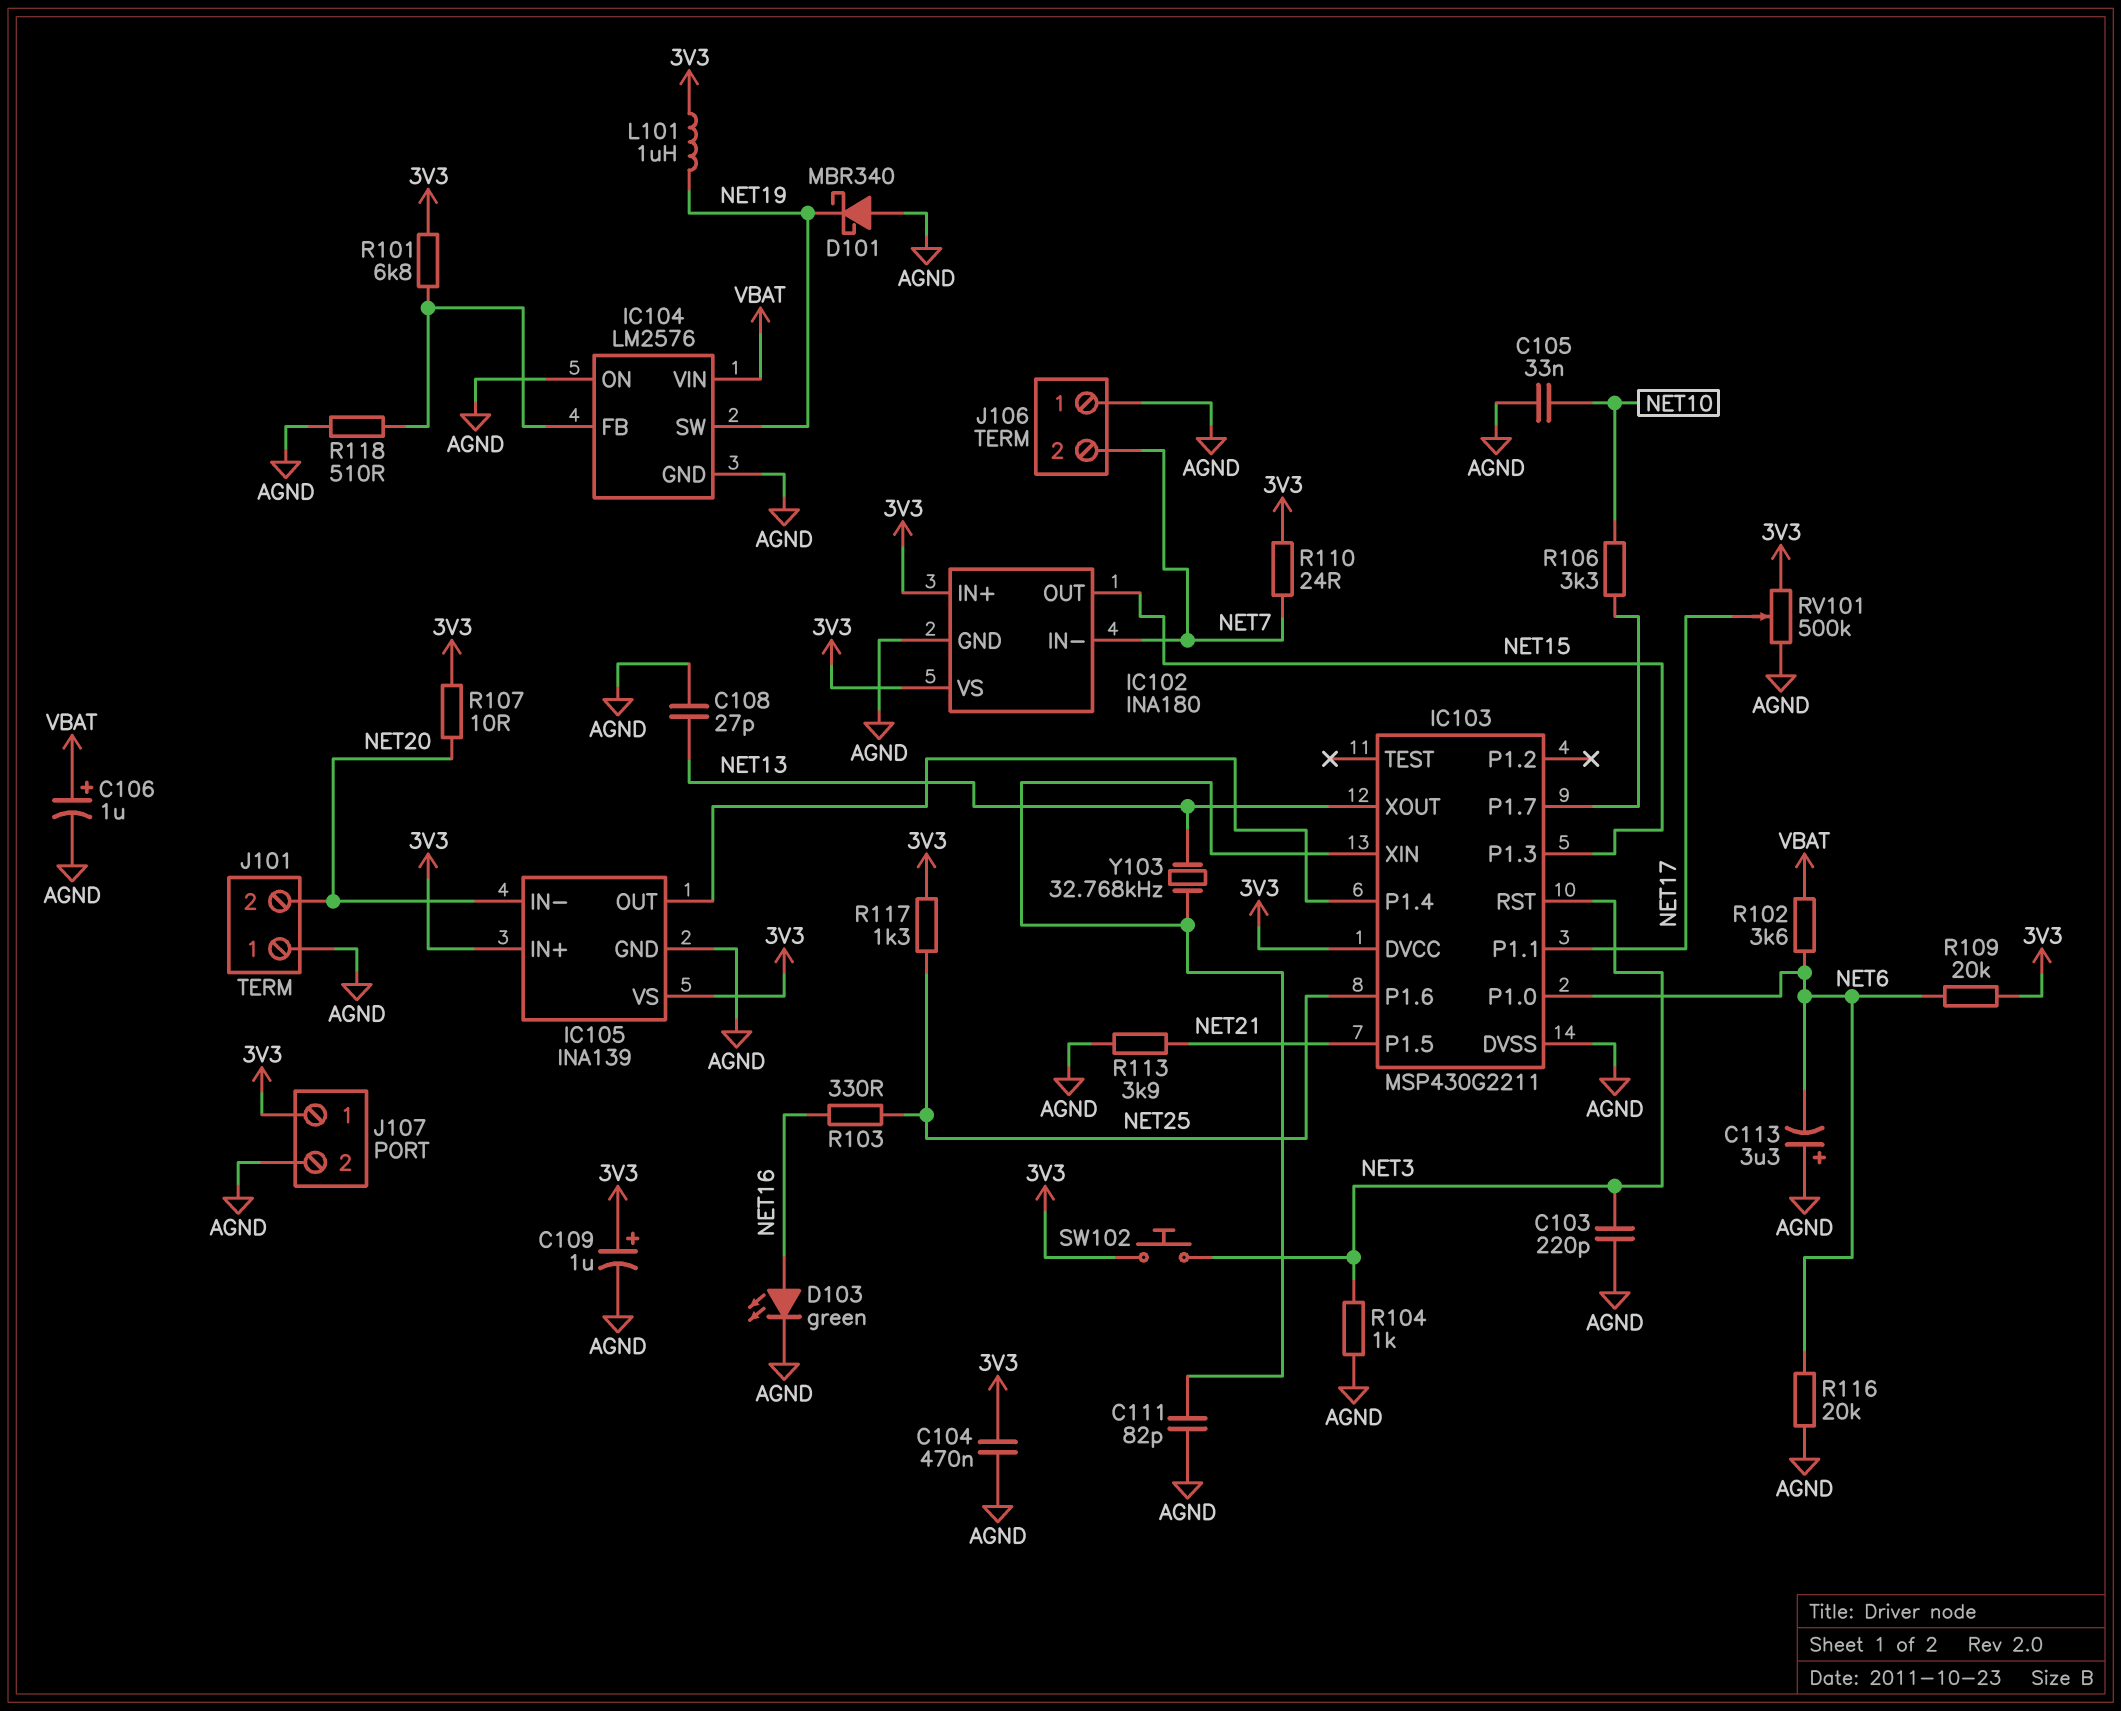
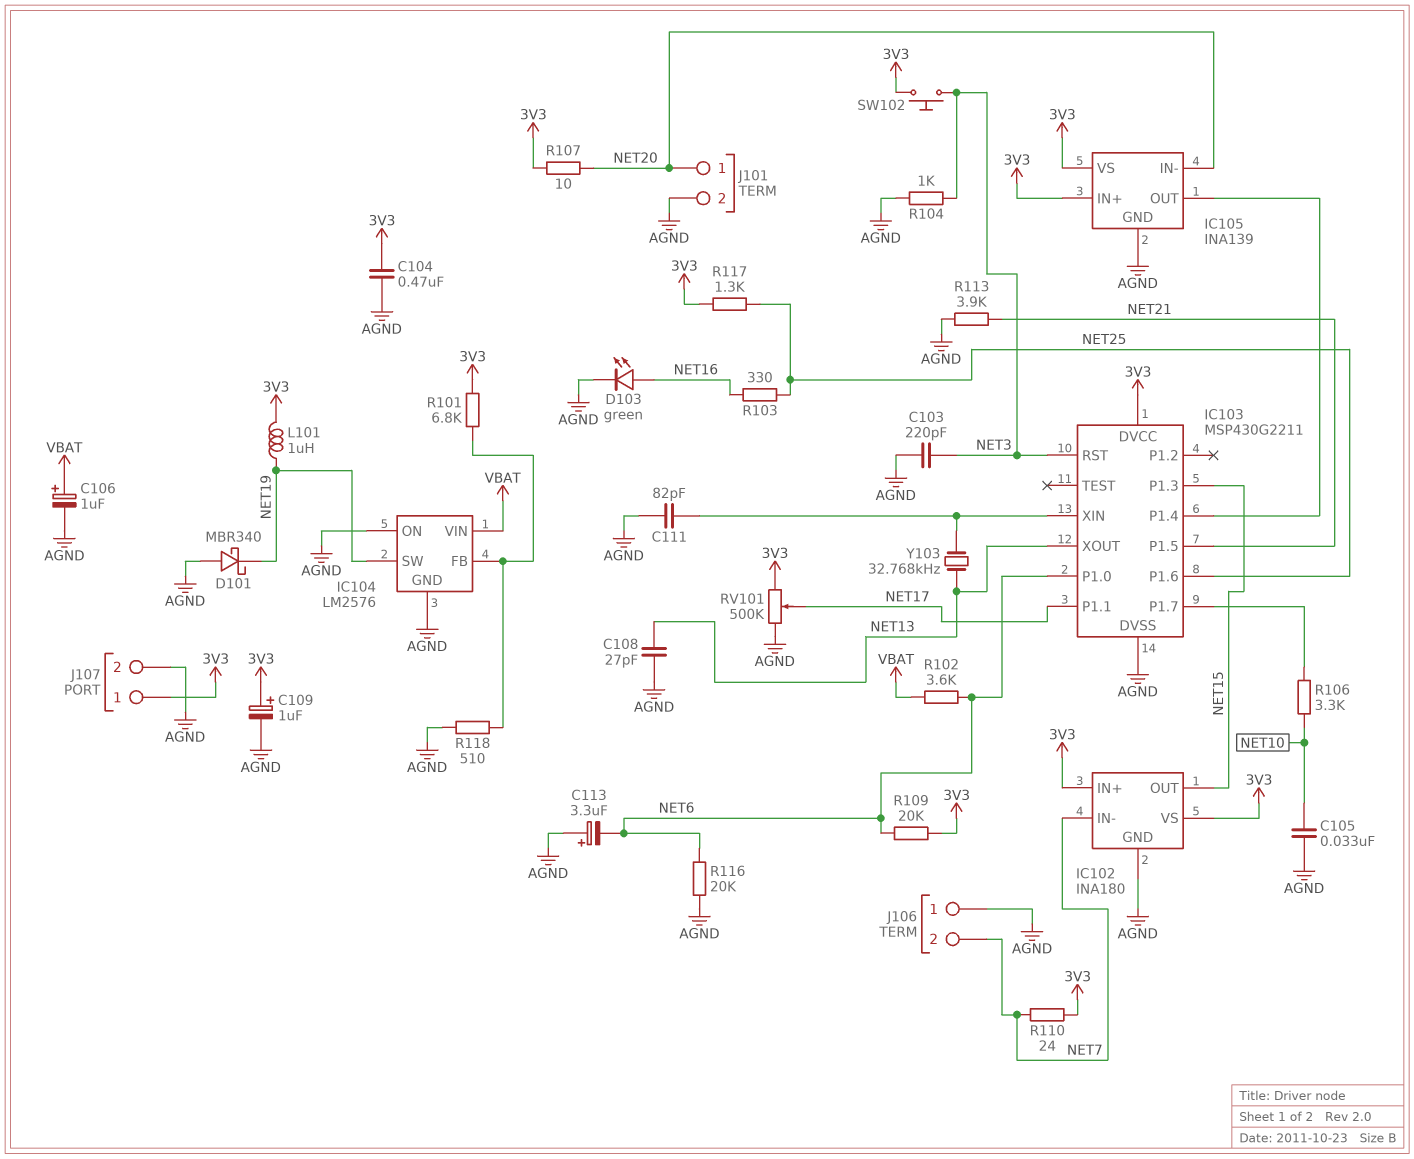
J101 pin 1: AGND -> NET20
J101 pin 2: NET20 -> AGND

